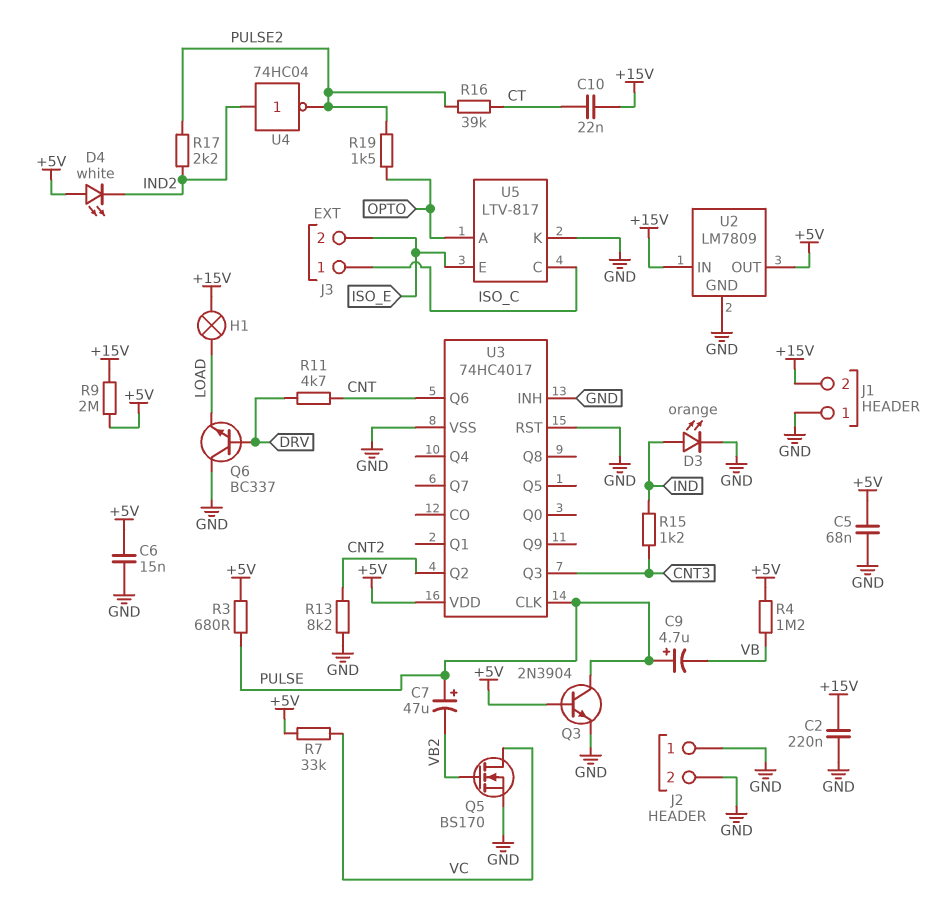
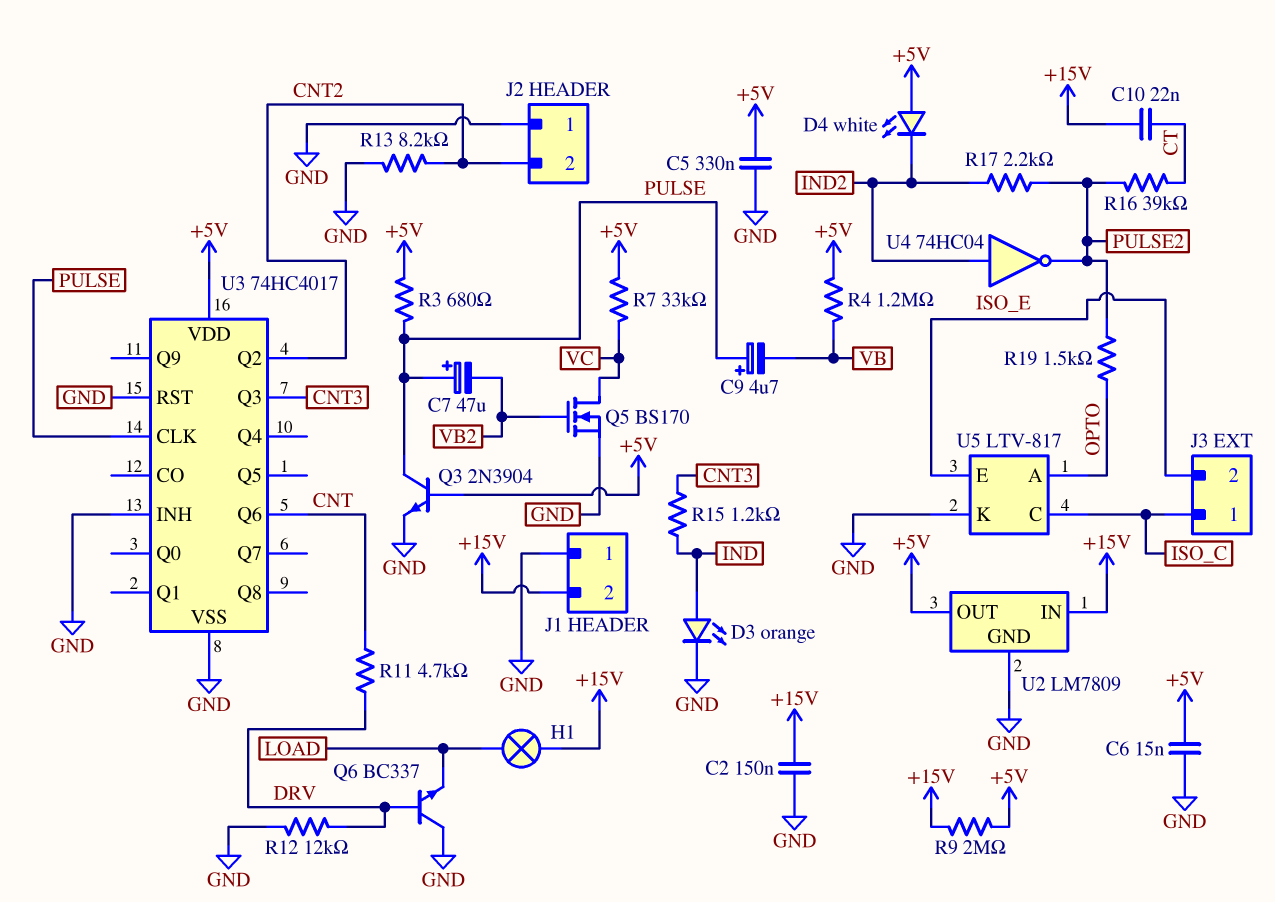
C2: 220nF (+15V, GND) -> 150nF (+15V, GND)
C5: 68nF (+5V, GND) -> 330nF (+5V, GND)
J2 pin 2: GND -> CNT2
R12: none -> 12k (DRV, GND)

